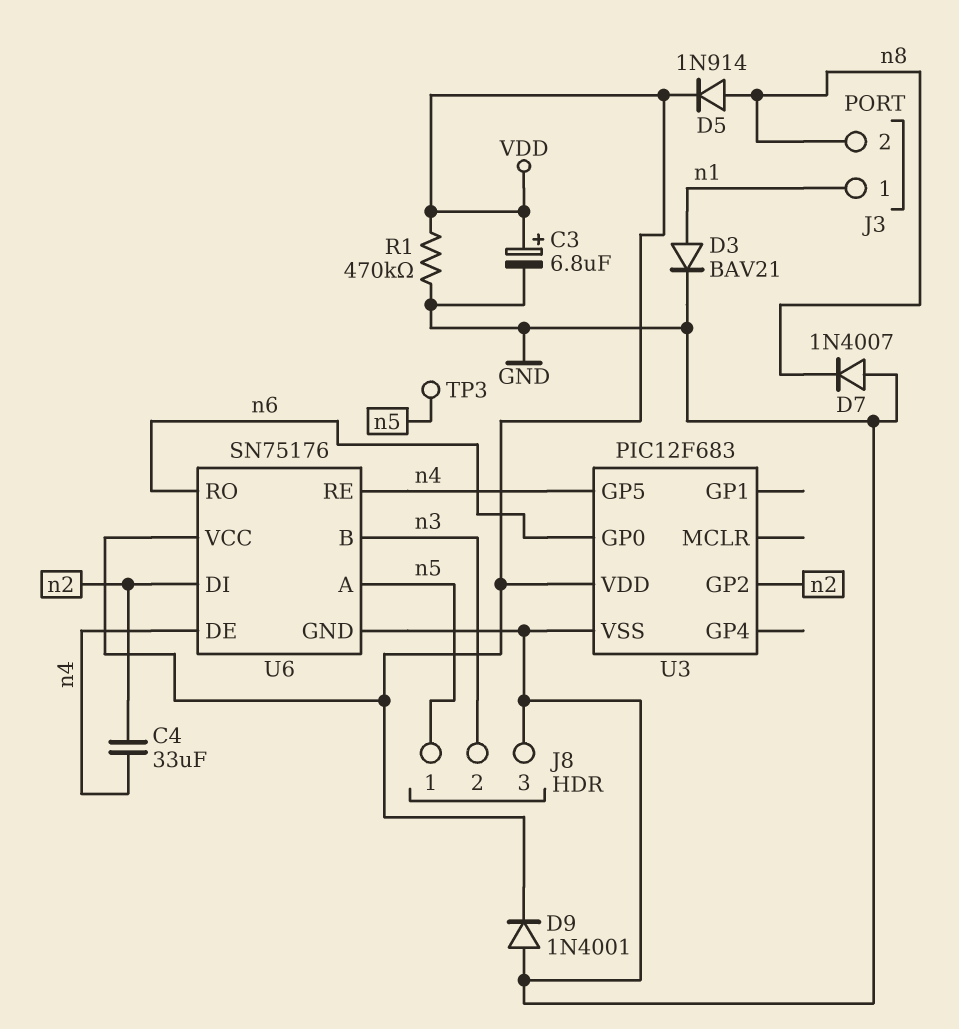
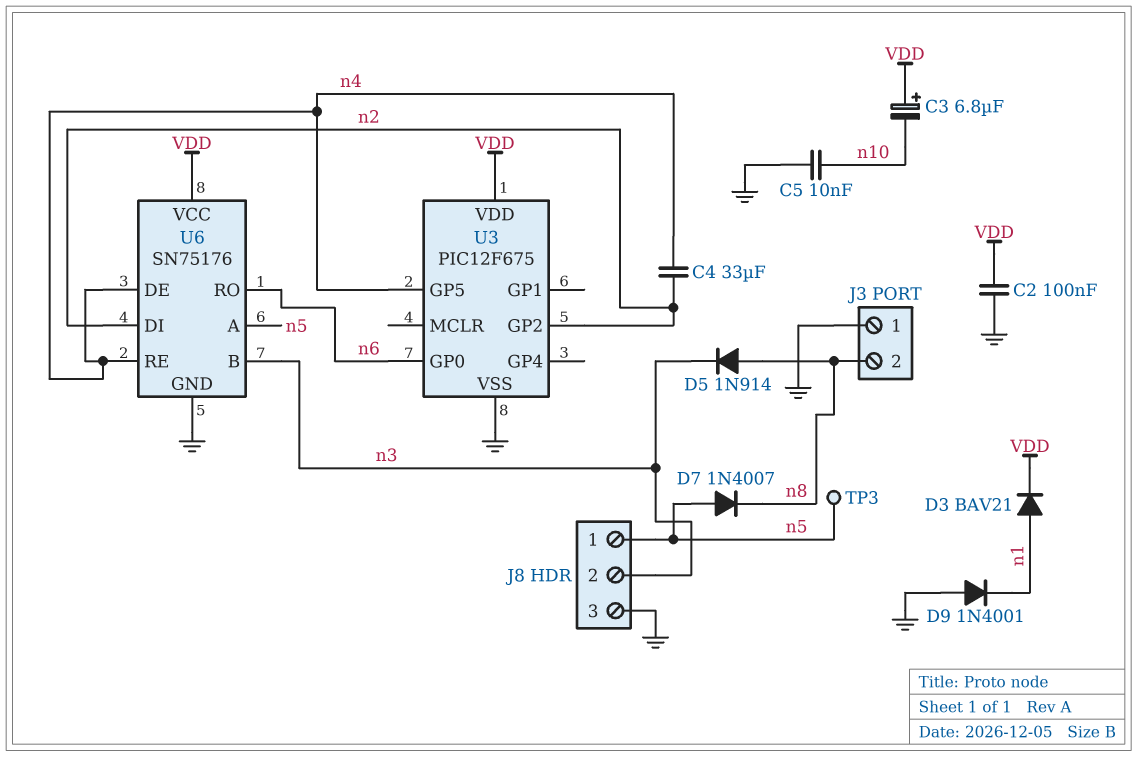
C2: none -> 100nF (GND, VDD)
C3: 6.8uF (plus VDD, minus GND) -> 6.8uF (plus VDD, minus n10)
C5: none -> 10nF (GND, n10)
D3: diode BAV21 (A n1, K GND) -> diode BAV21 (A n1, K VDD)
D5: diode 1N914 (A n8, K VDD) -> diode 1N914 (A n8, K n3)
D7: diode 1N4007 (A GND, K n8) -> diode 1N4007 (A n5, K n8)
D9: diode 1N4001 (A GND, K VDD) -> diode 1N4001 (A GND, K n1)
J3 pin 1: n1 -> GND
R1: 470k (GND, VDD) -> none
U3: PIC12F683 -> PIC12F675

